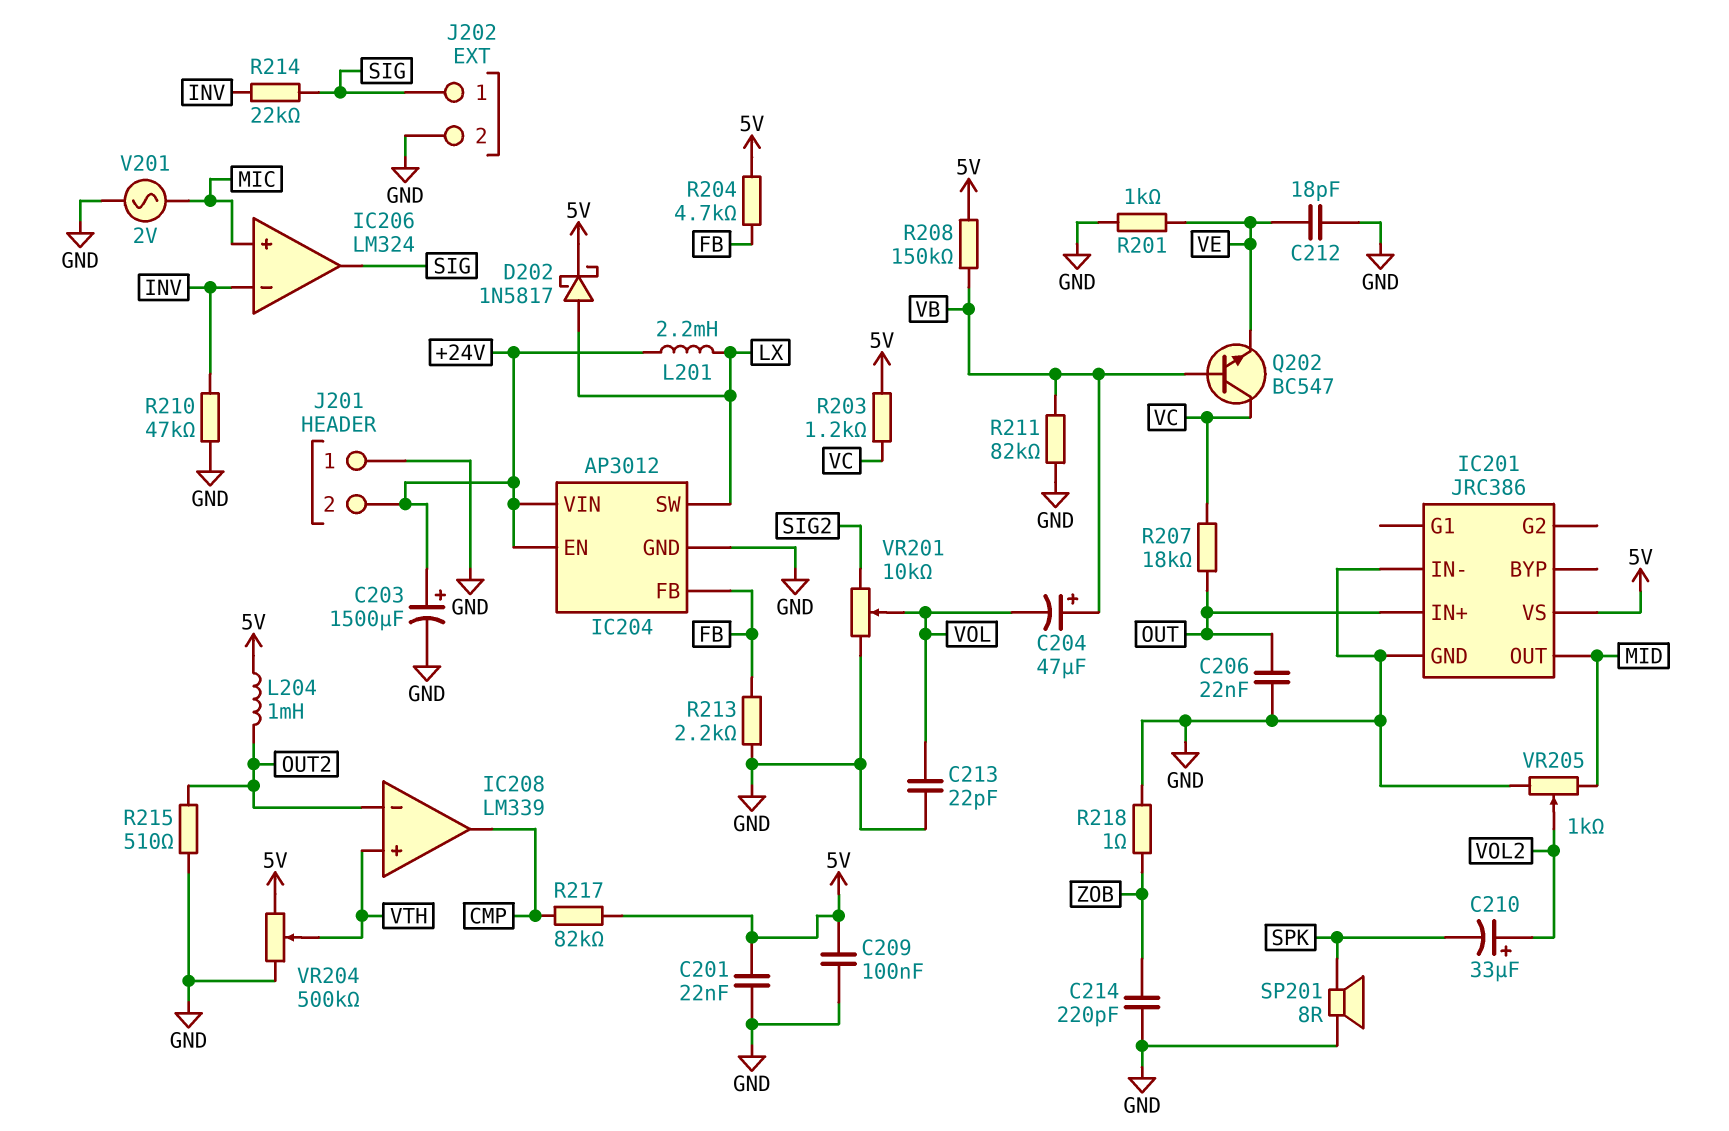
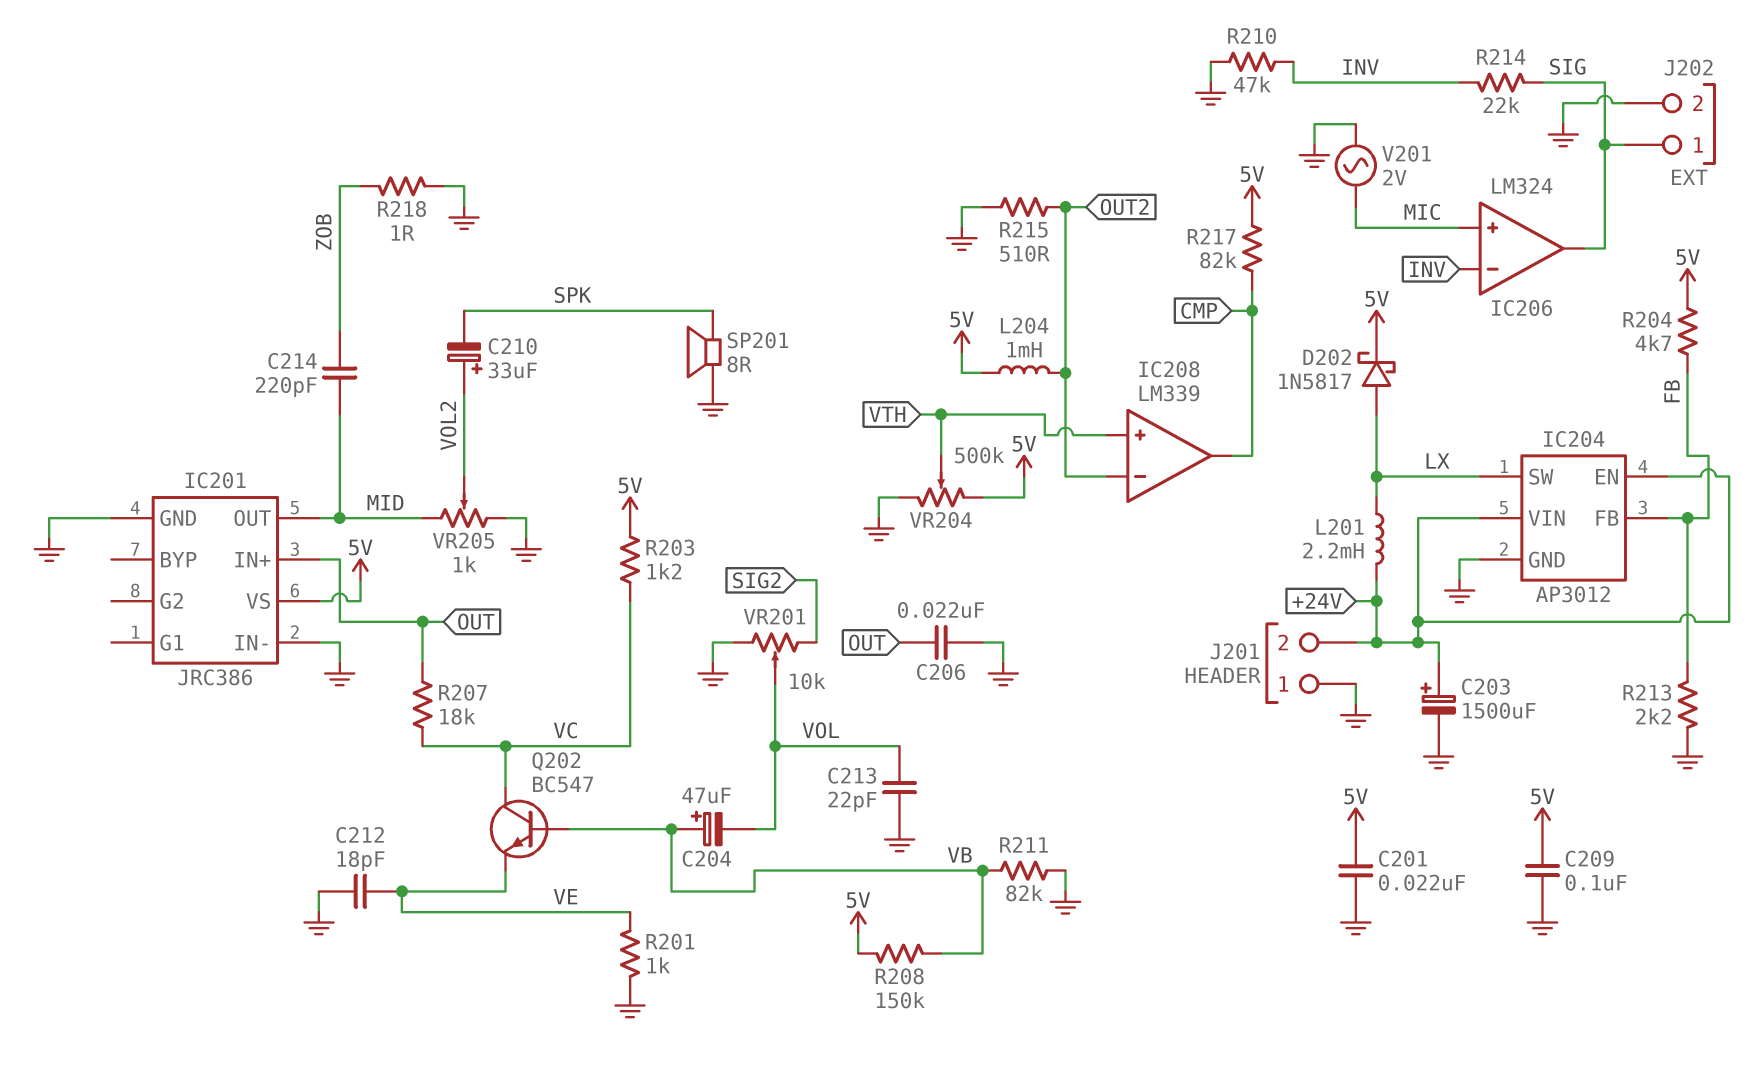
C214: 220pF (GND, ZOB) -> 220pF (MID, ZOB)

